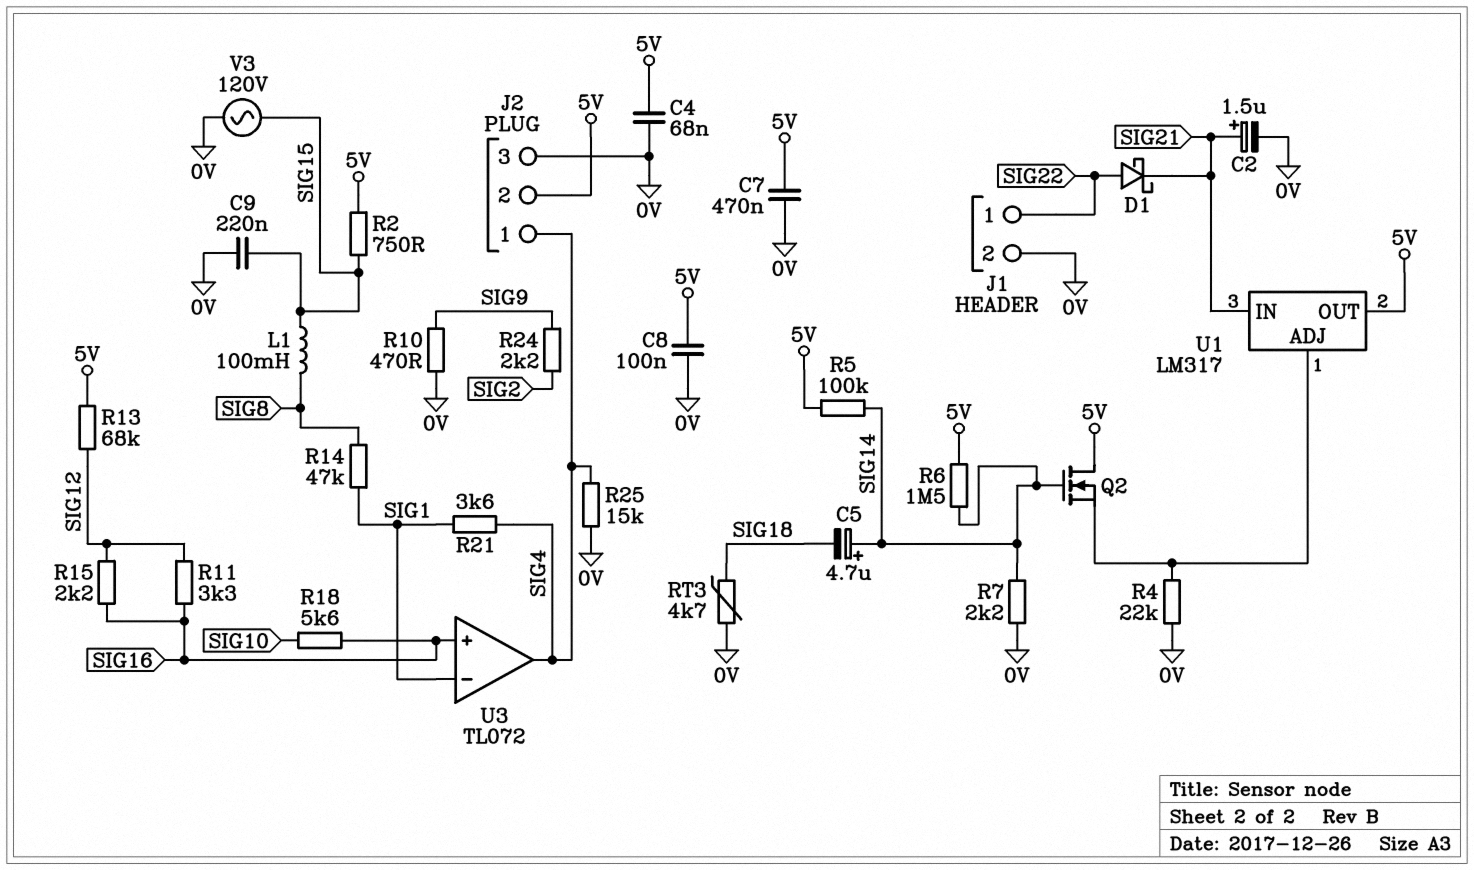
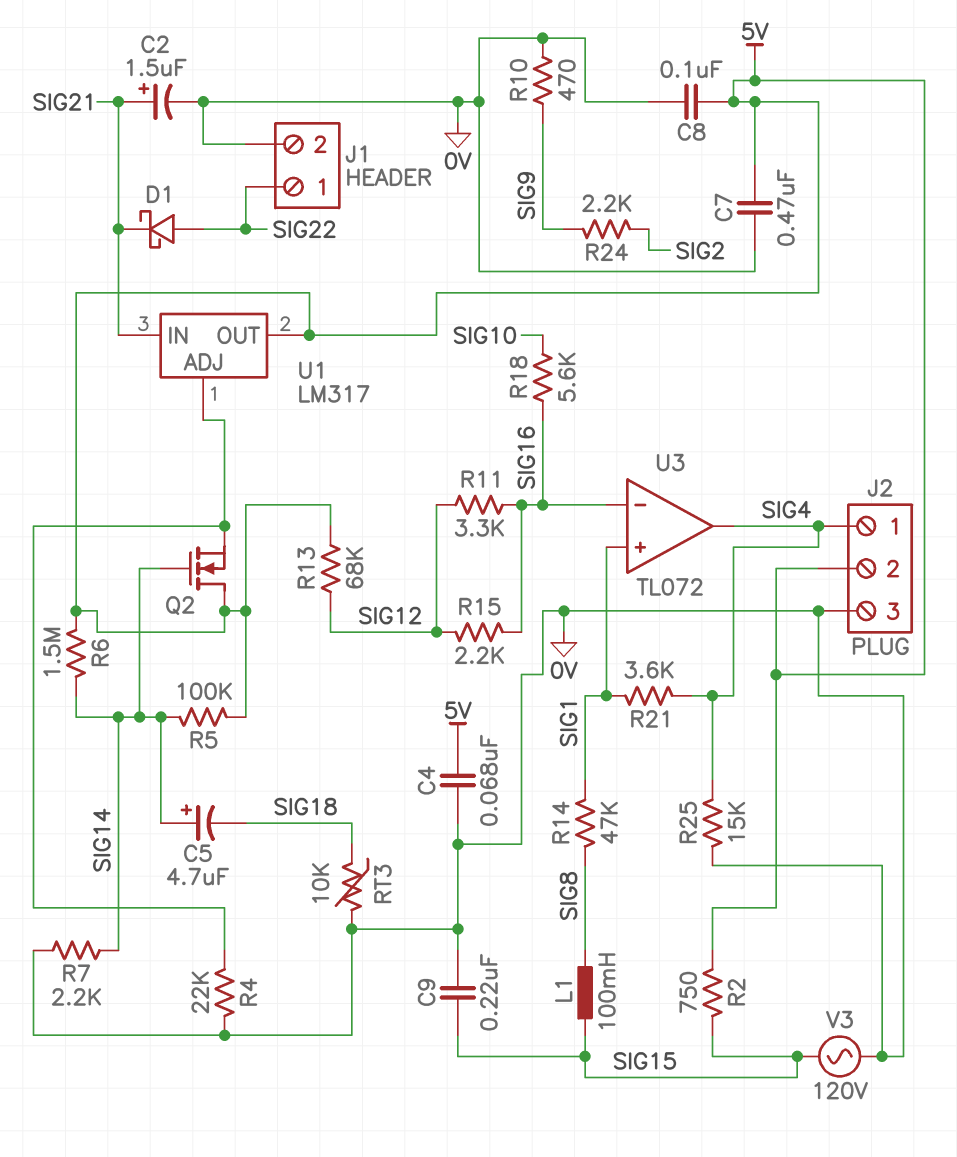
RT3: 4.7k (0V, SIG18) -> 10k (0V, SIG18)
U3 pin in+: SIG16 -> SIG1
U3 pin in-: SIG1 -> SIG16

